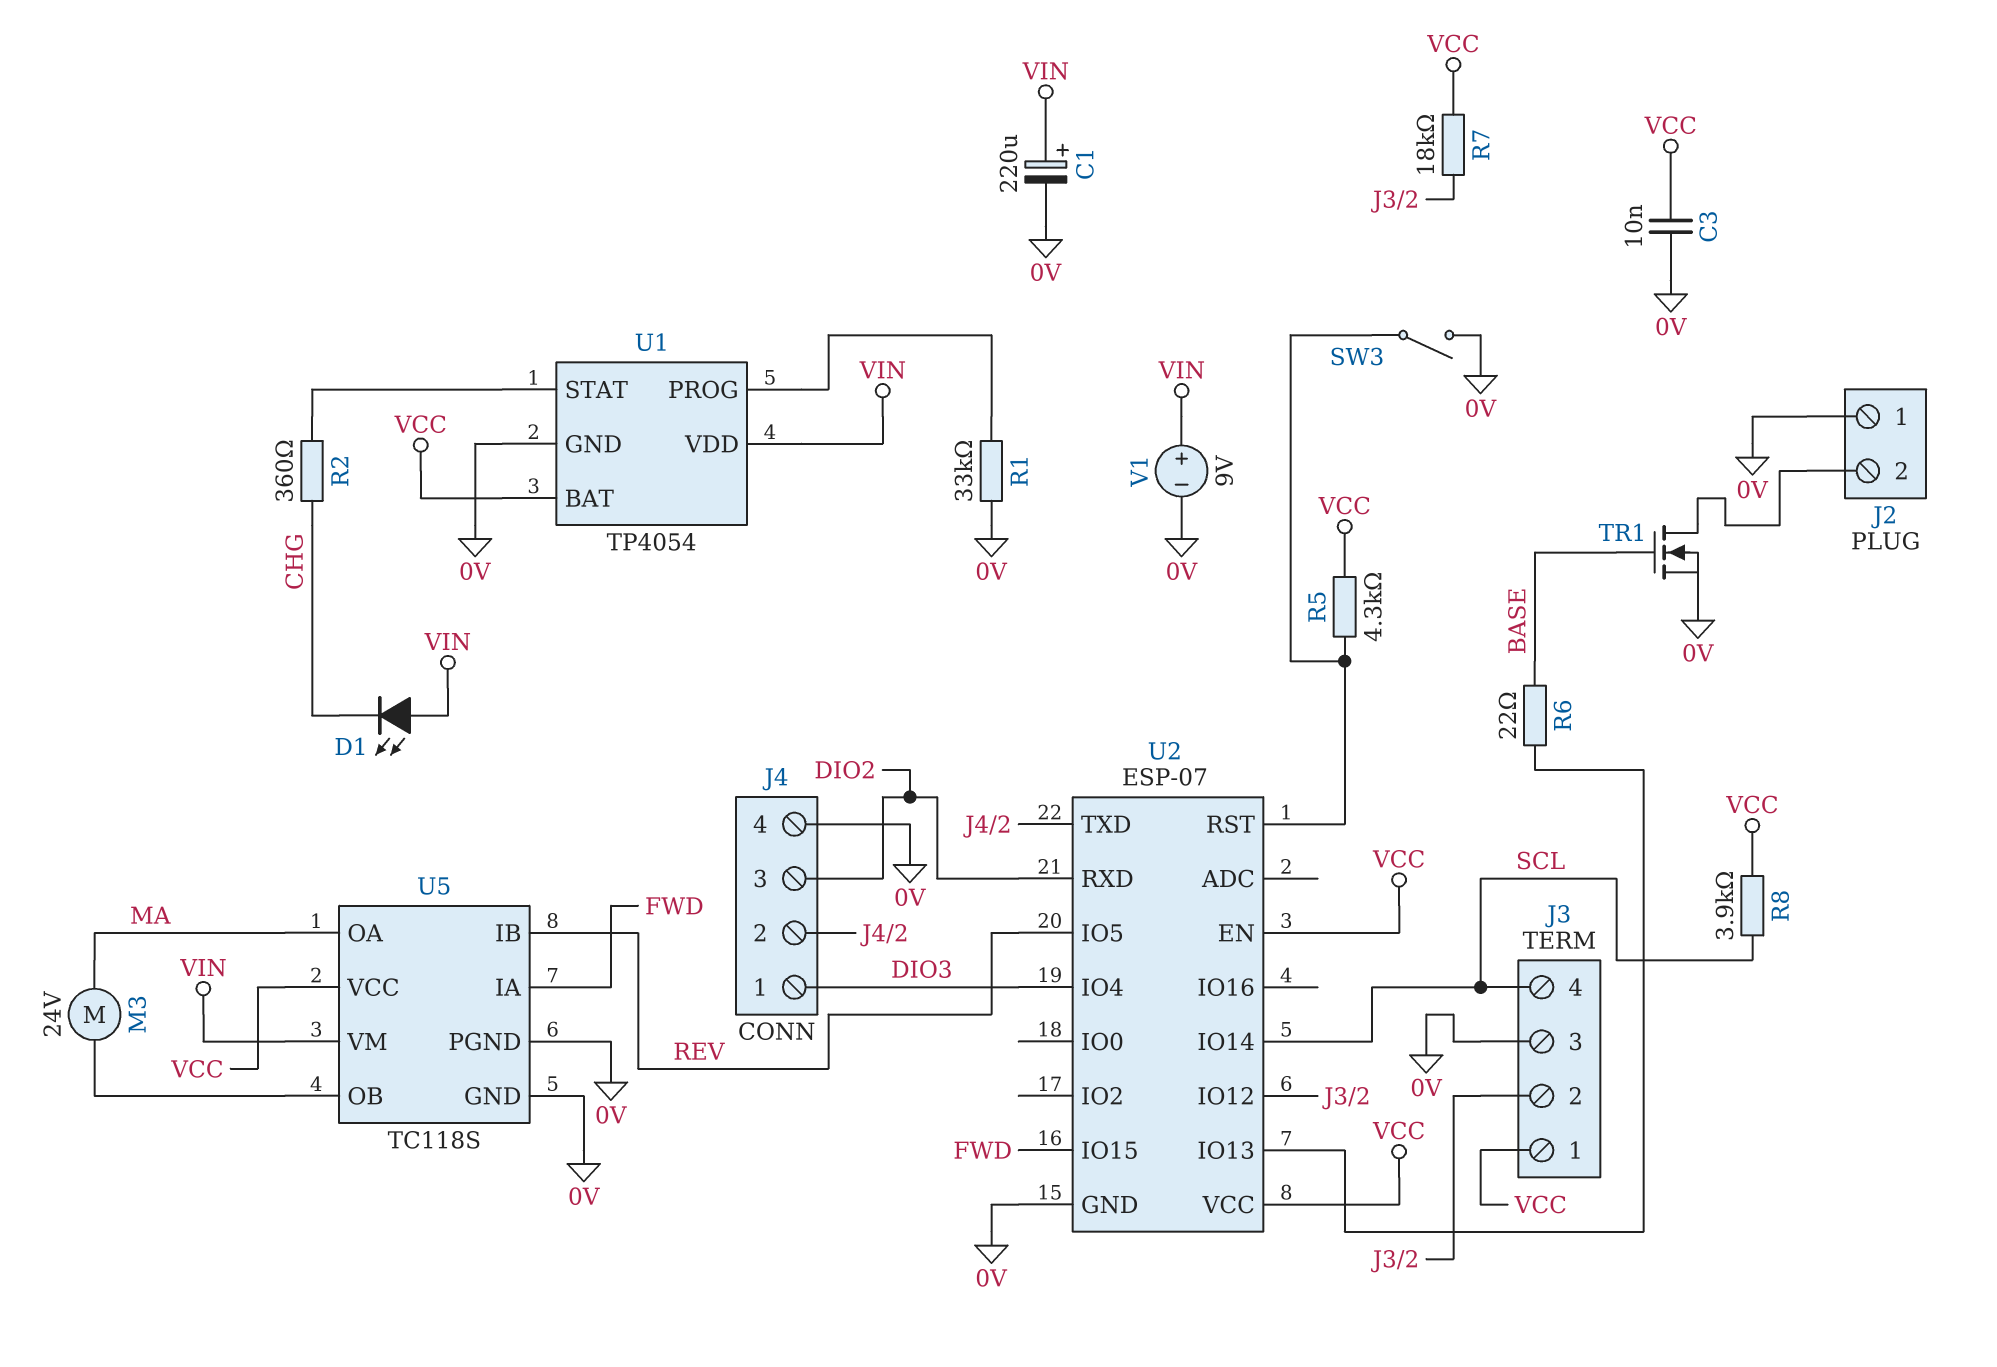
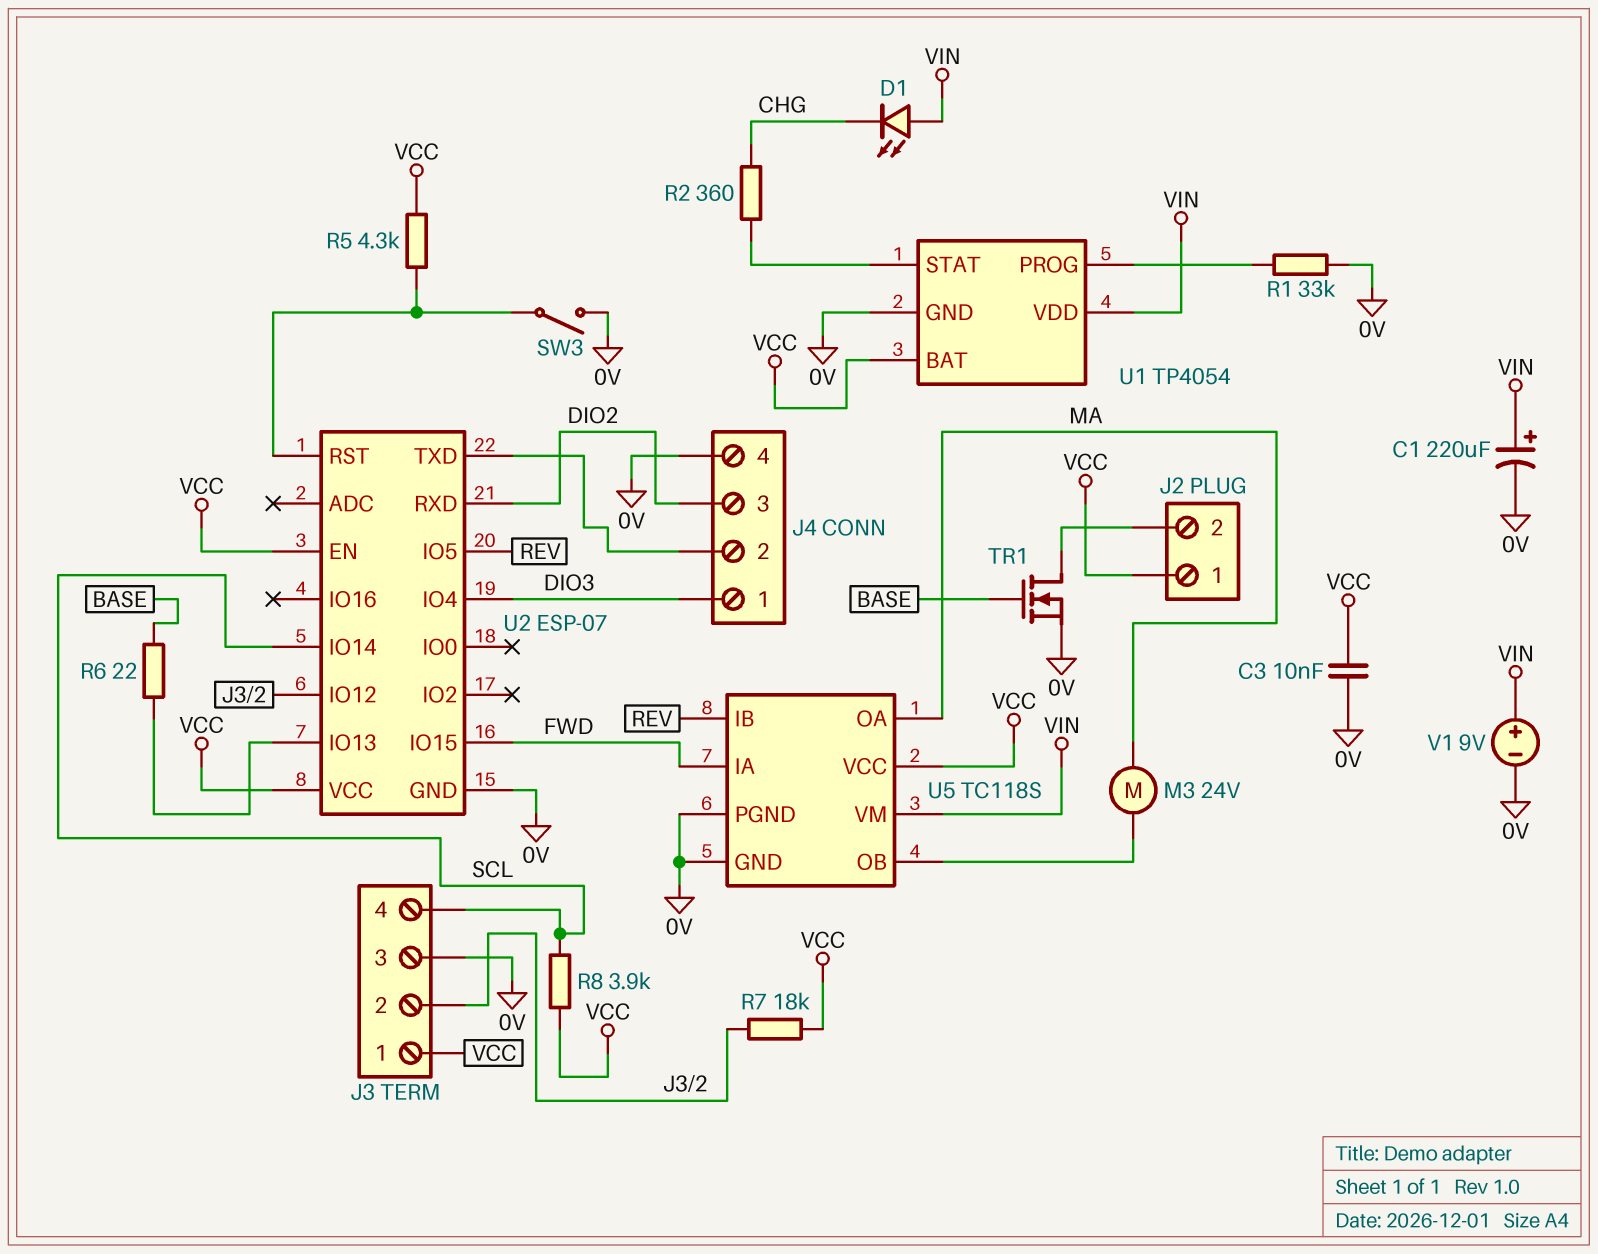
J2 pin 1: 0V -> VCC

